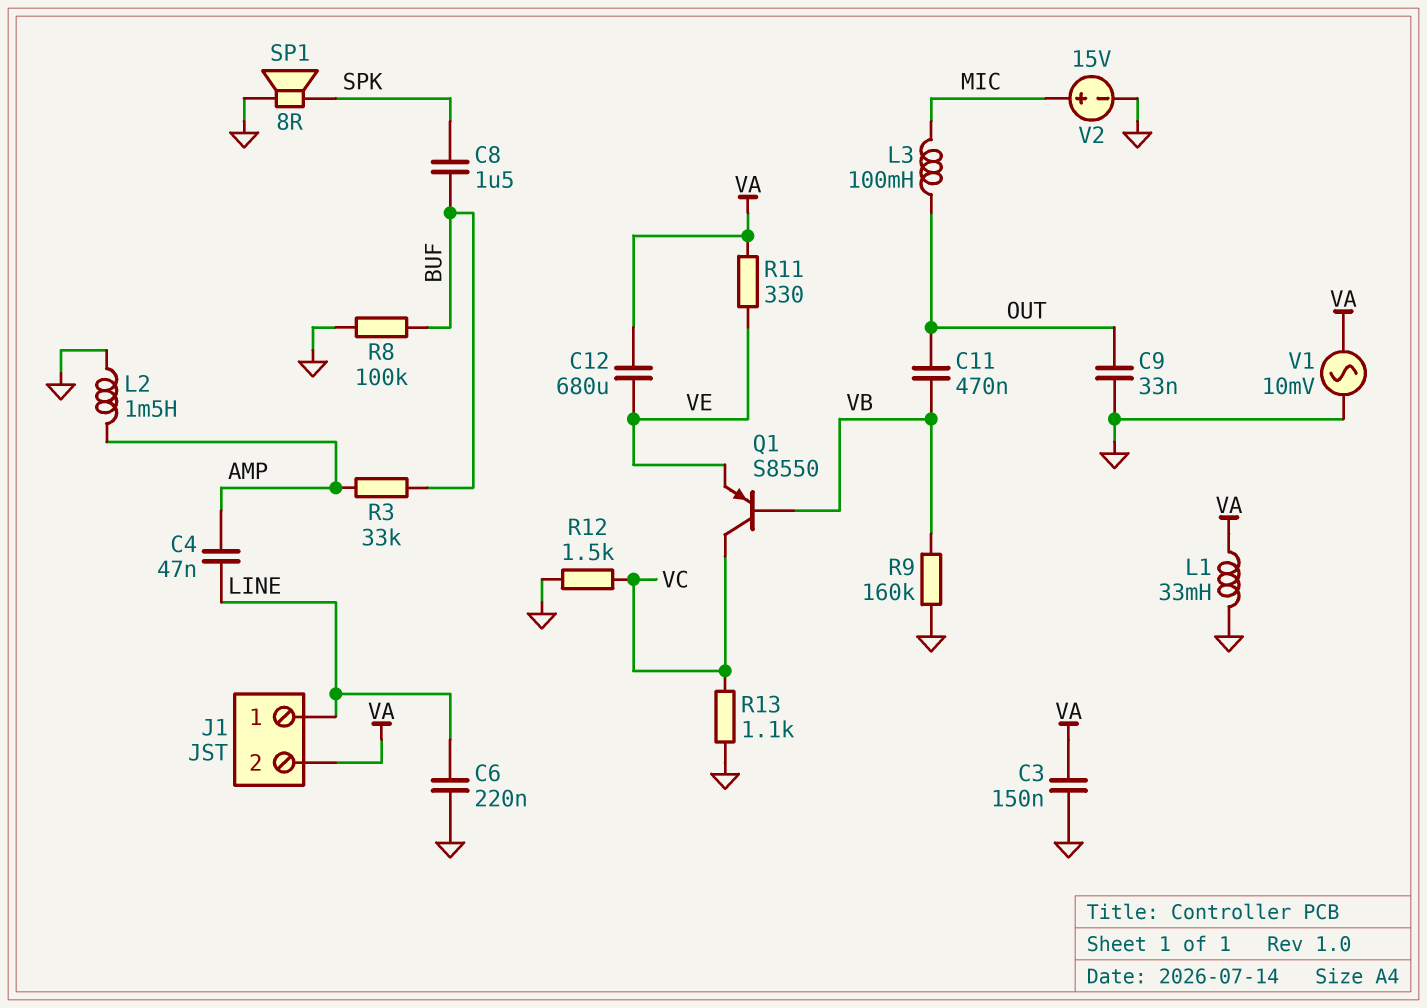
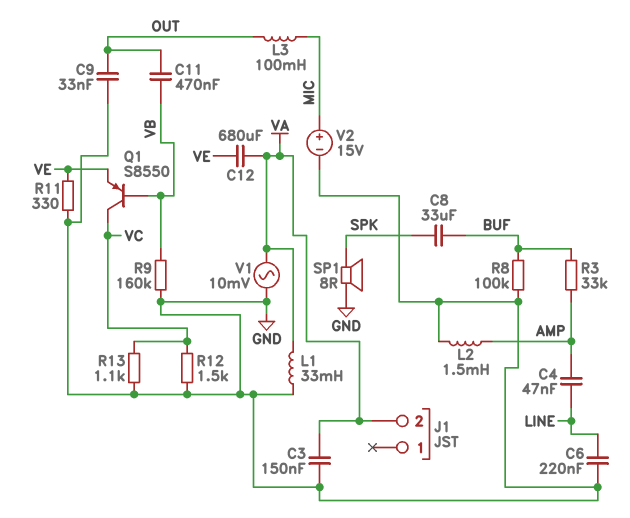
C8: 1.5uF (BUF, SPK) -> 33uF (BUF, SPK)
J1 pin 1: LINE -> none
R11: 330 (VA, VE) -> 330 (GND, VE)

